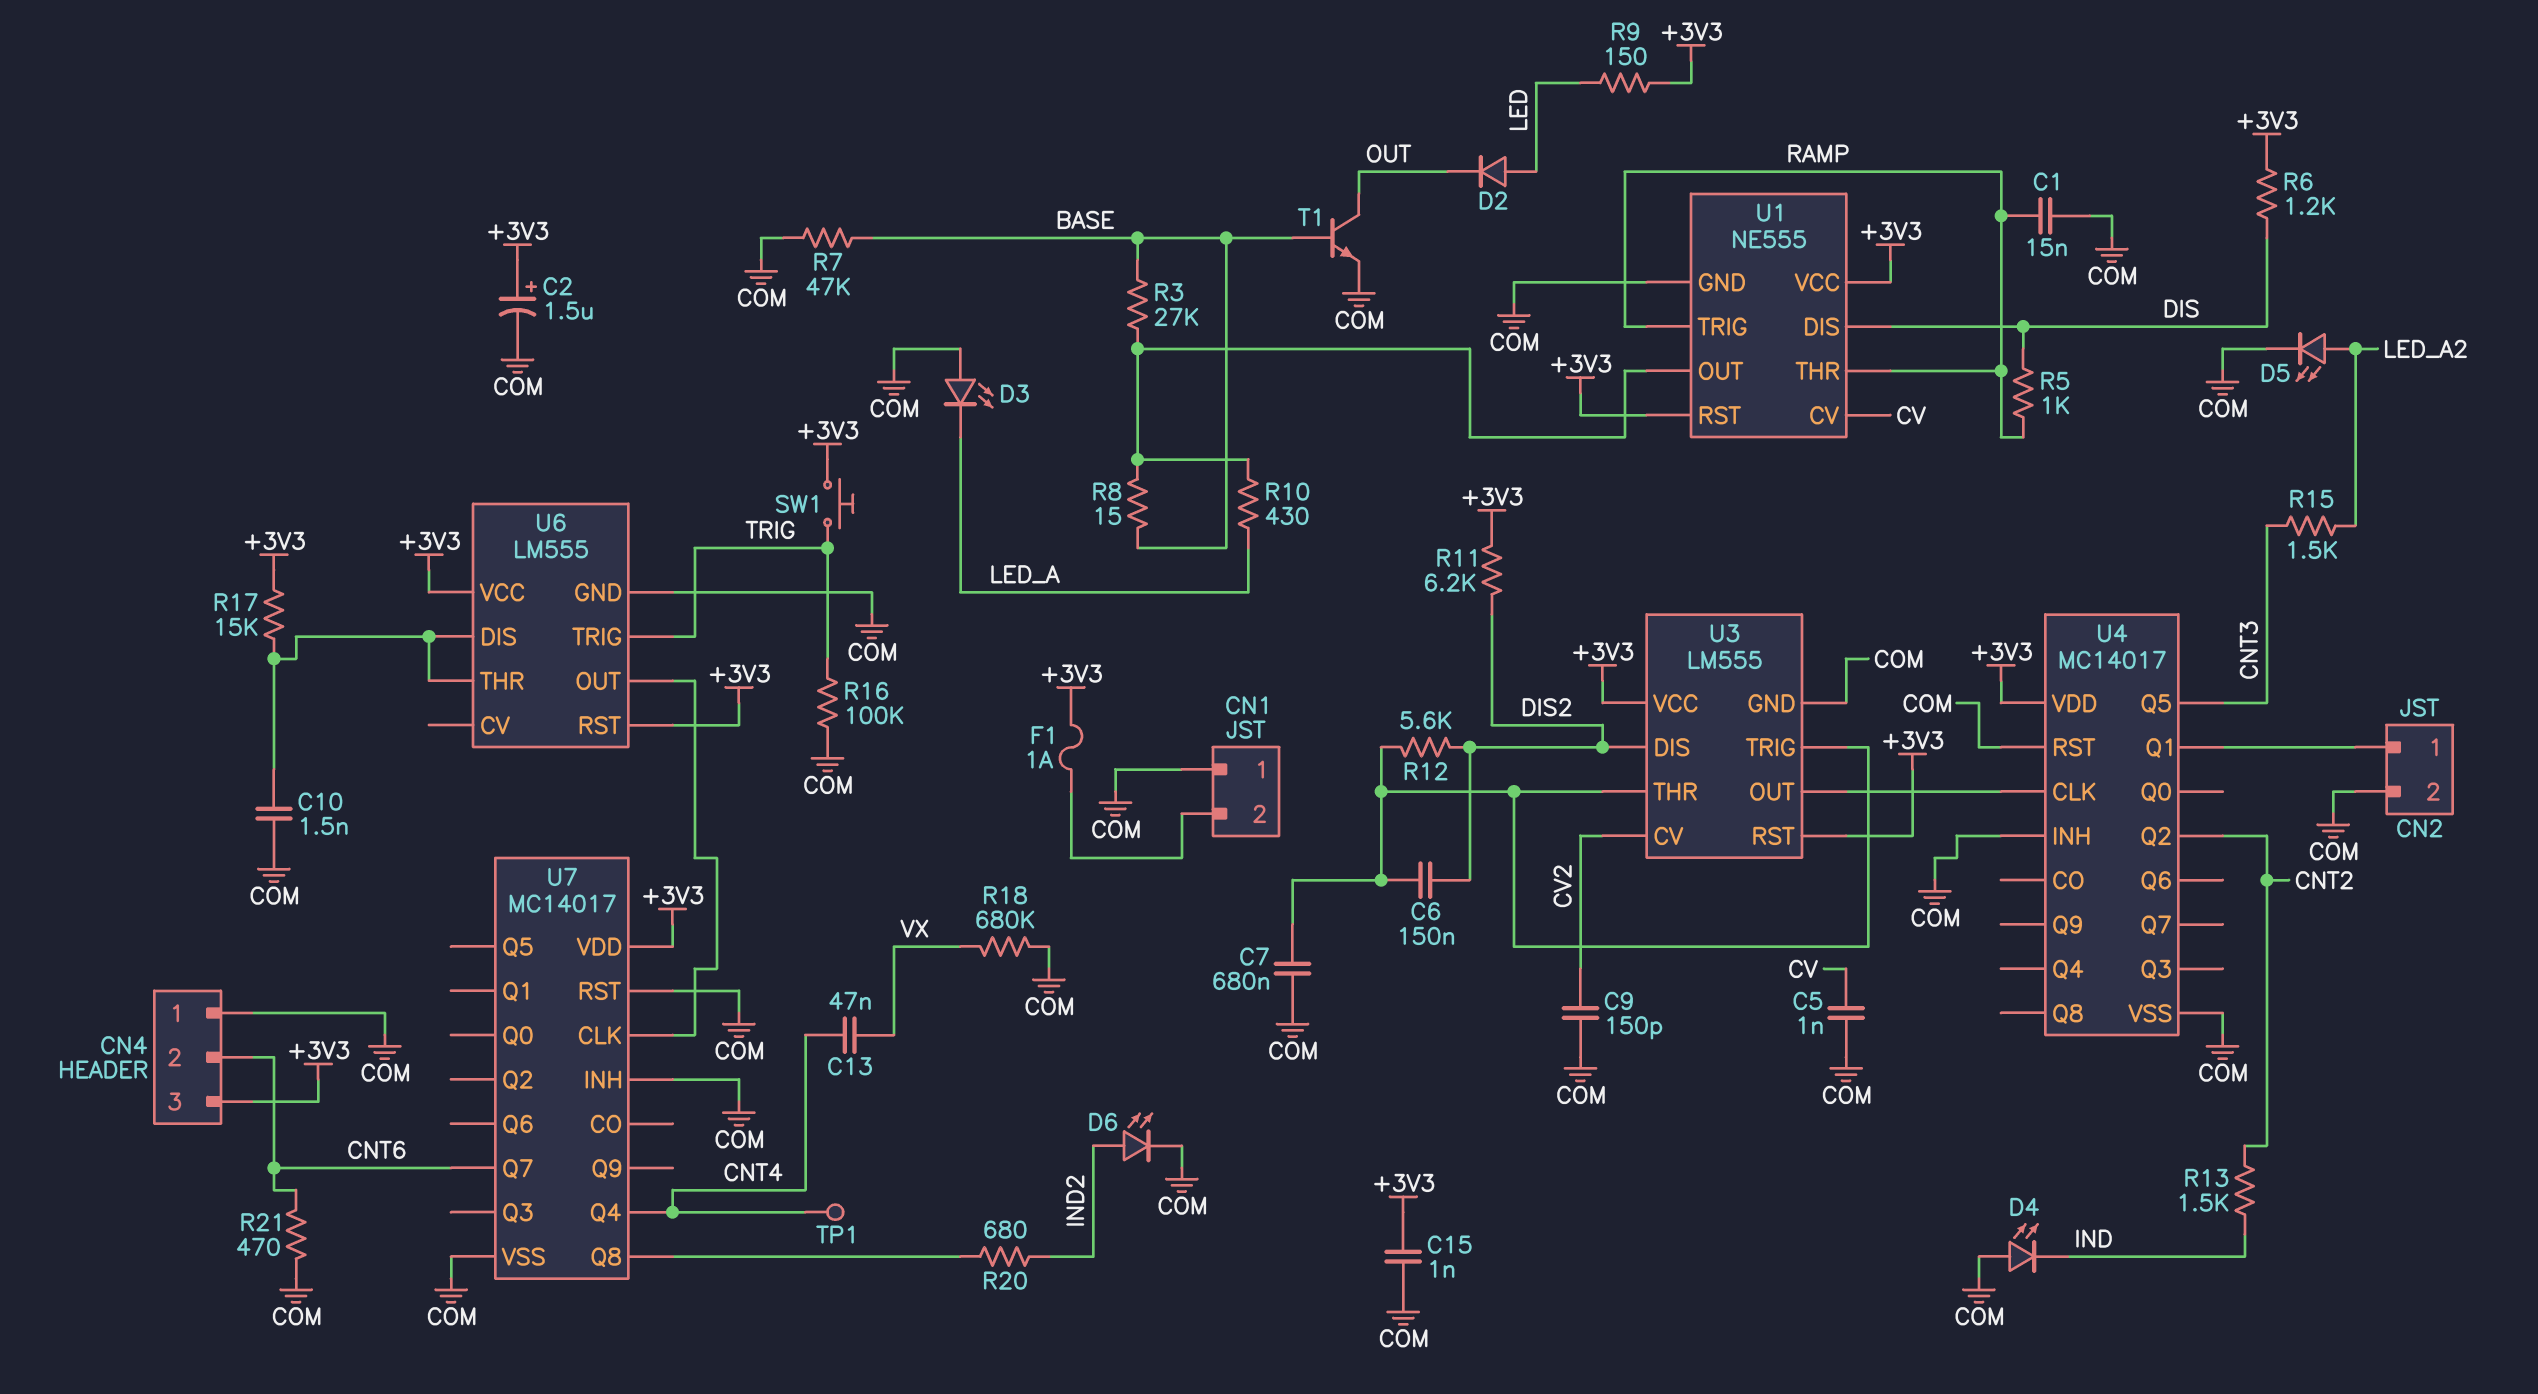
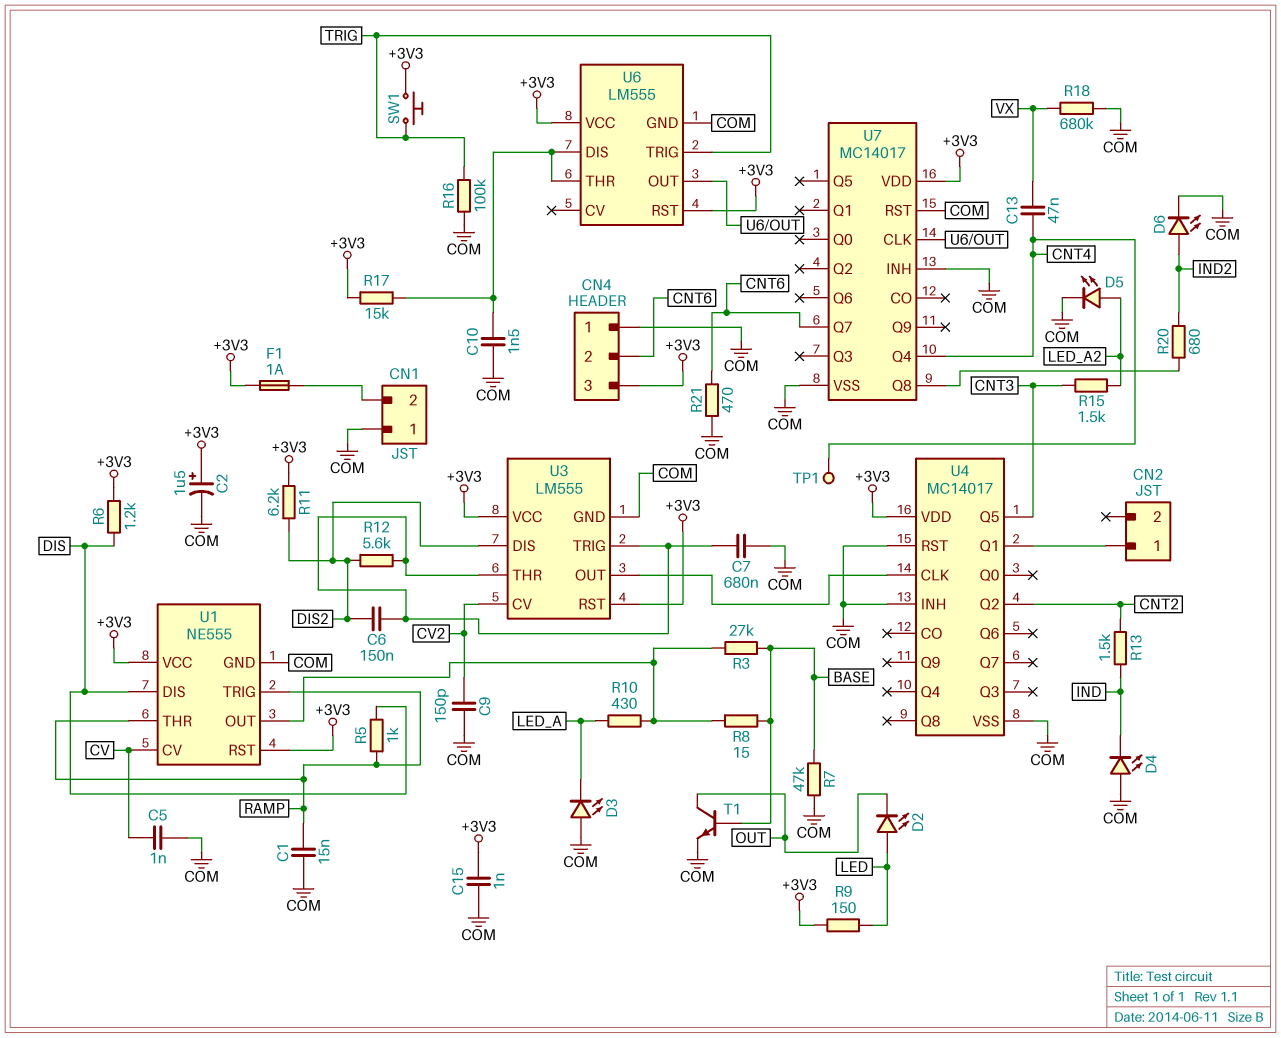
CN2 pin 2: COM -> none
D2: diode (A LED, K OUT) -> LED (A LED, K OUT)

